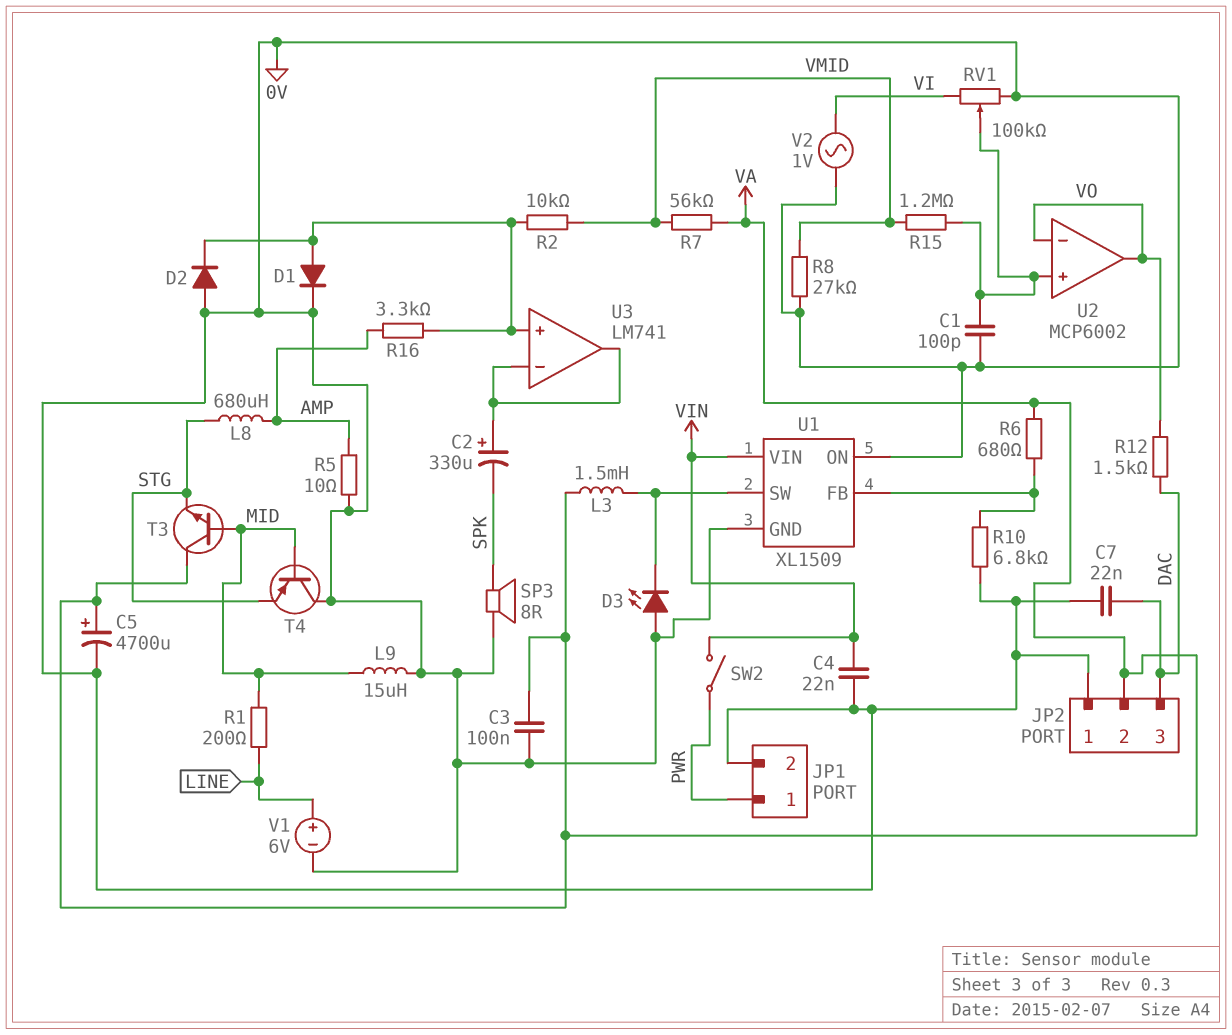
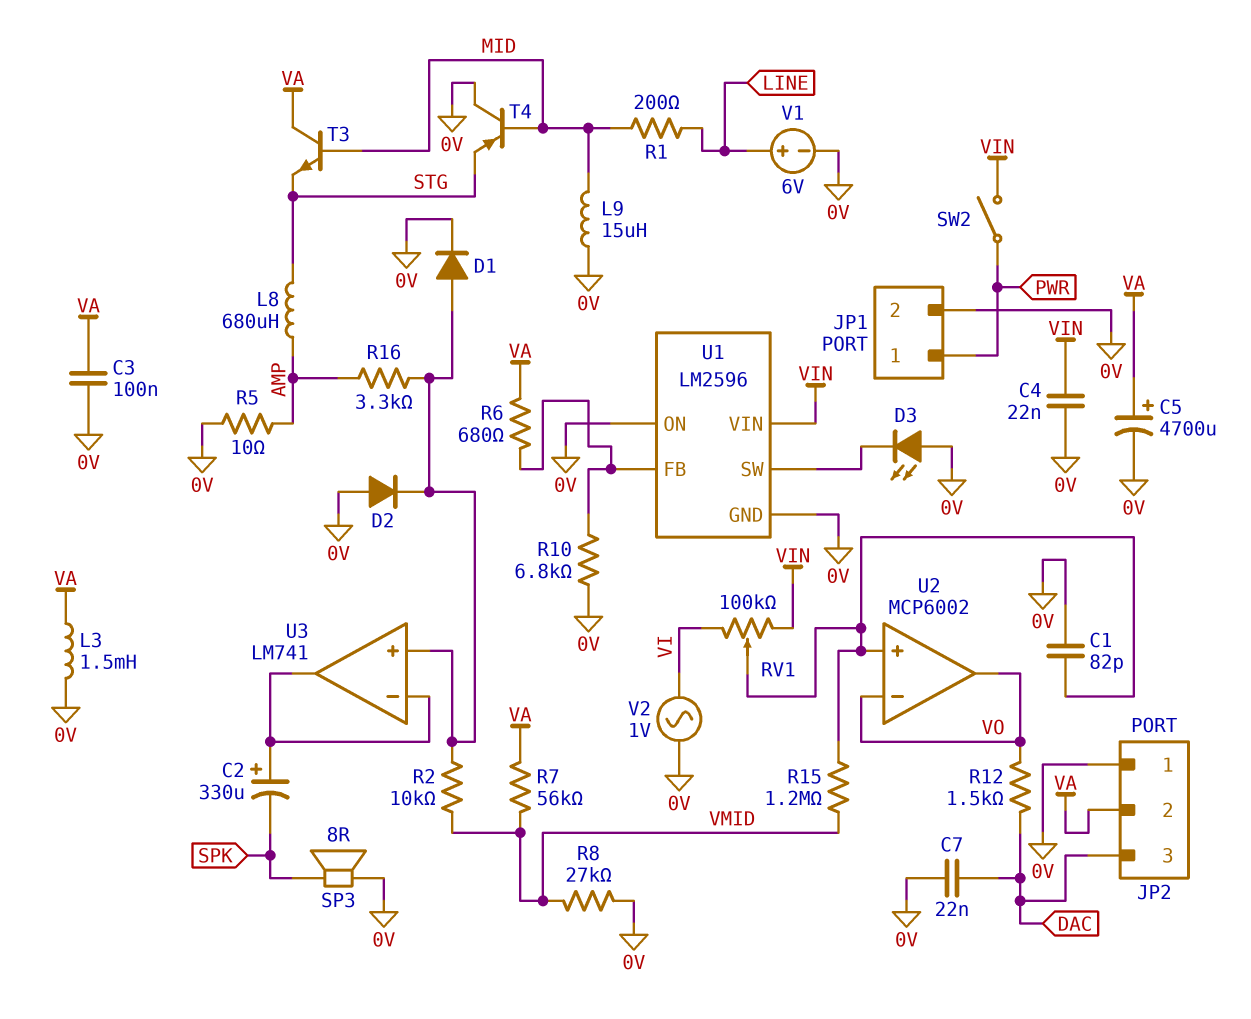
C1: 100pF (0V, U2/in+) -> 82pF (0V, U2/in+)
L3: 1.5mH (U1/SW, VA) -> 1.5mH (0V, VA)
RV1: 100k (0V, VI, wiper U2/in+) -> 100k (VI, VIN, wiper U2/in+)
U1: XL1509 -> LM2596

